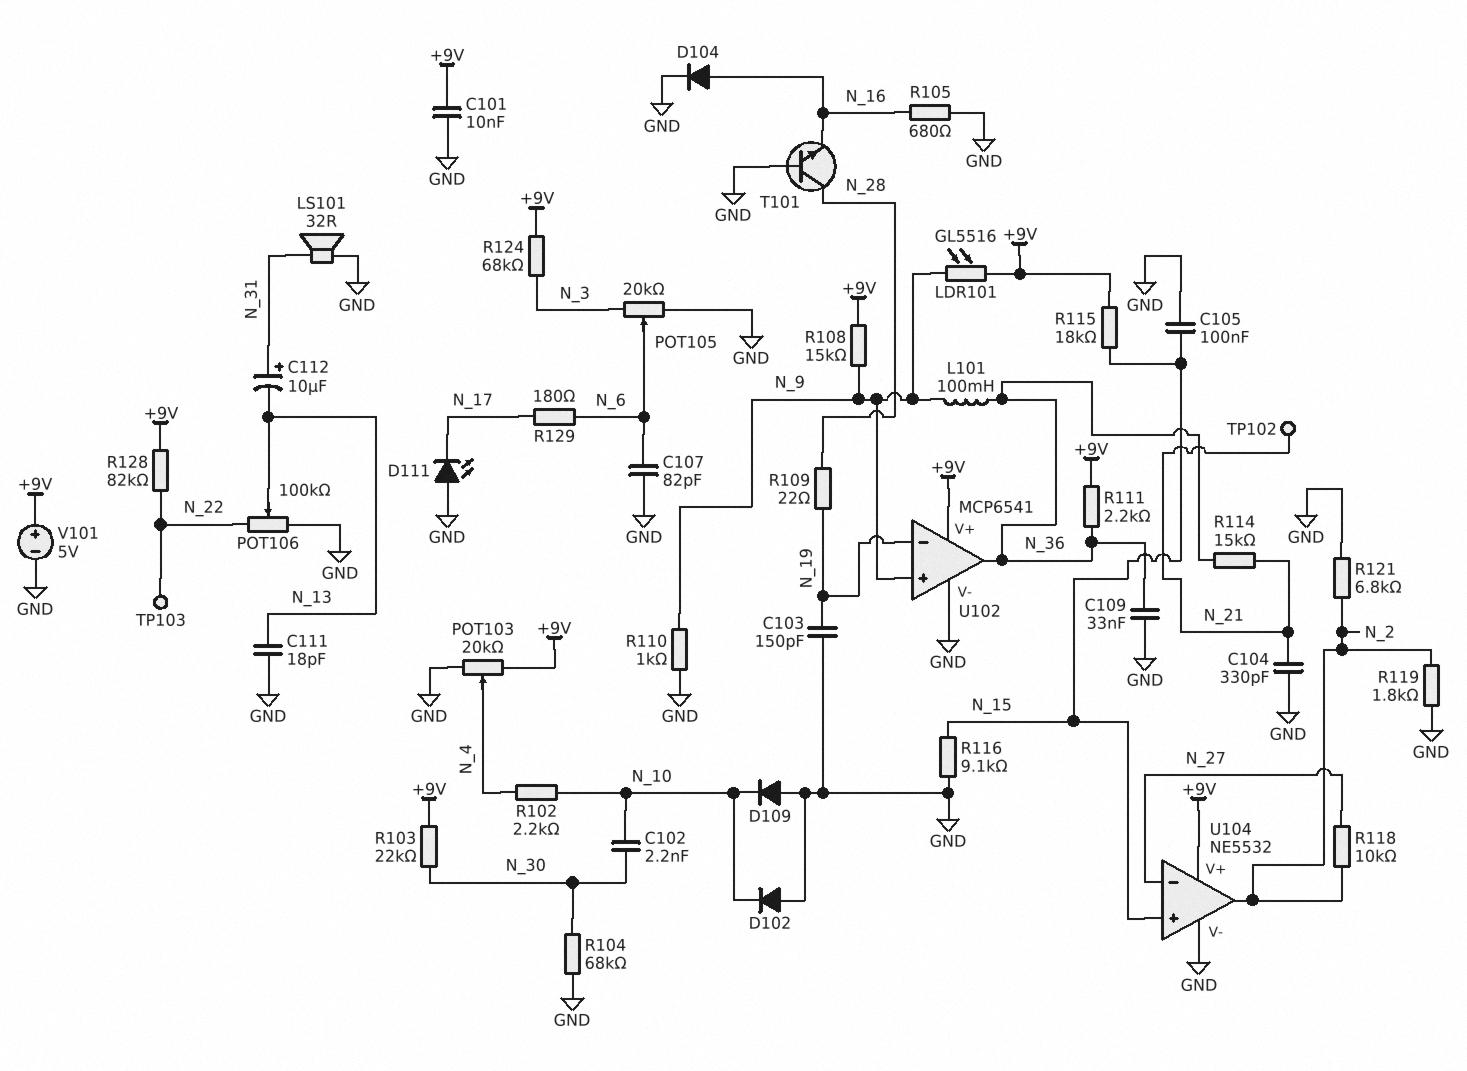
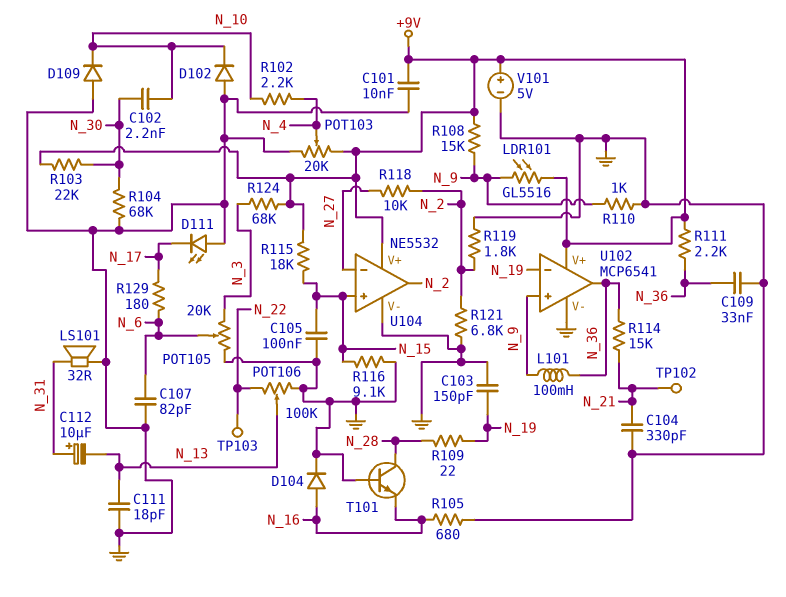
R128: 82k (+9V, N_22) -> none

